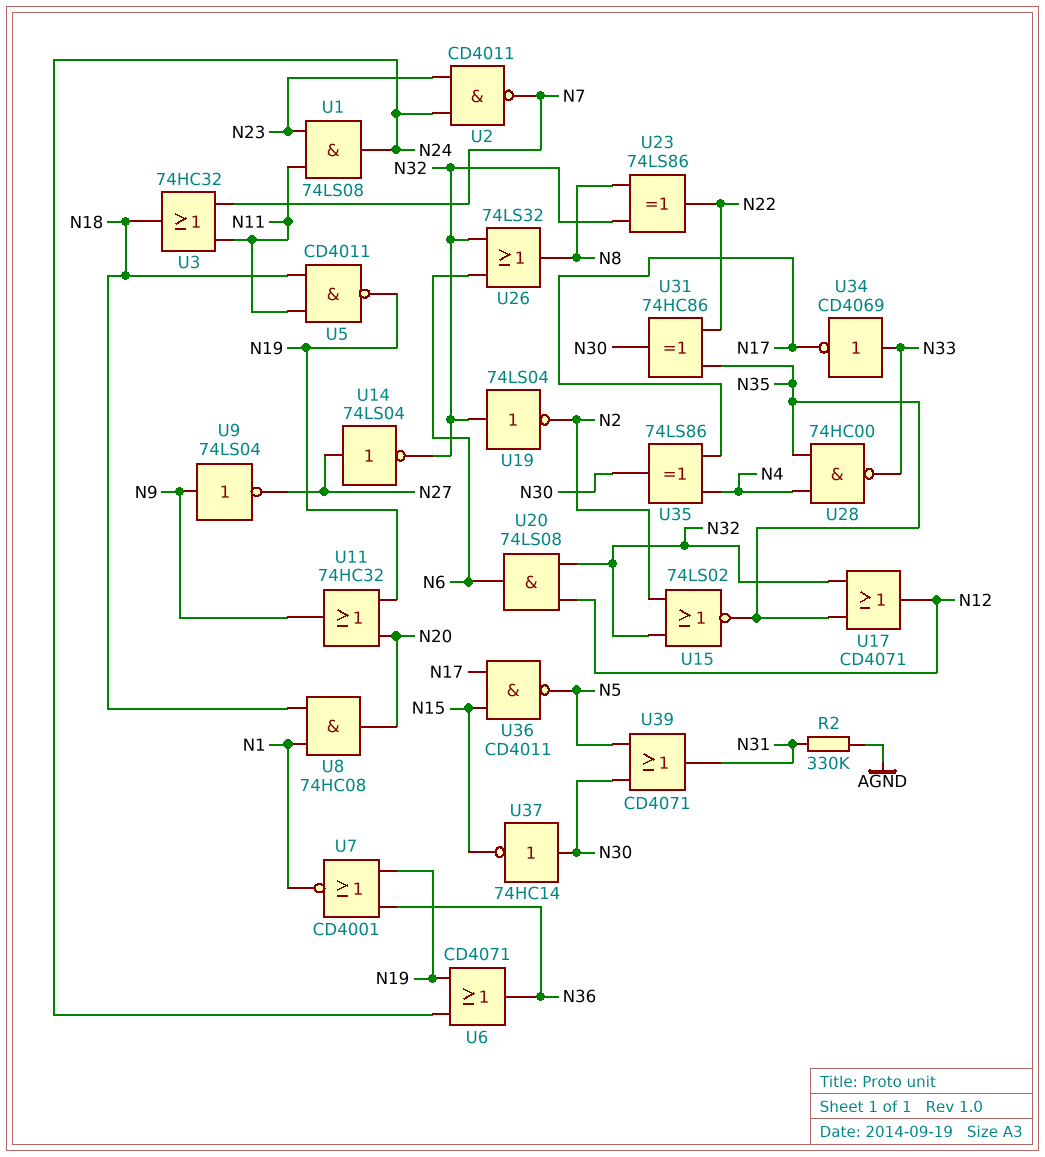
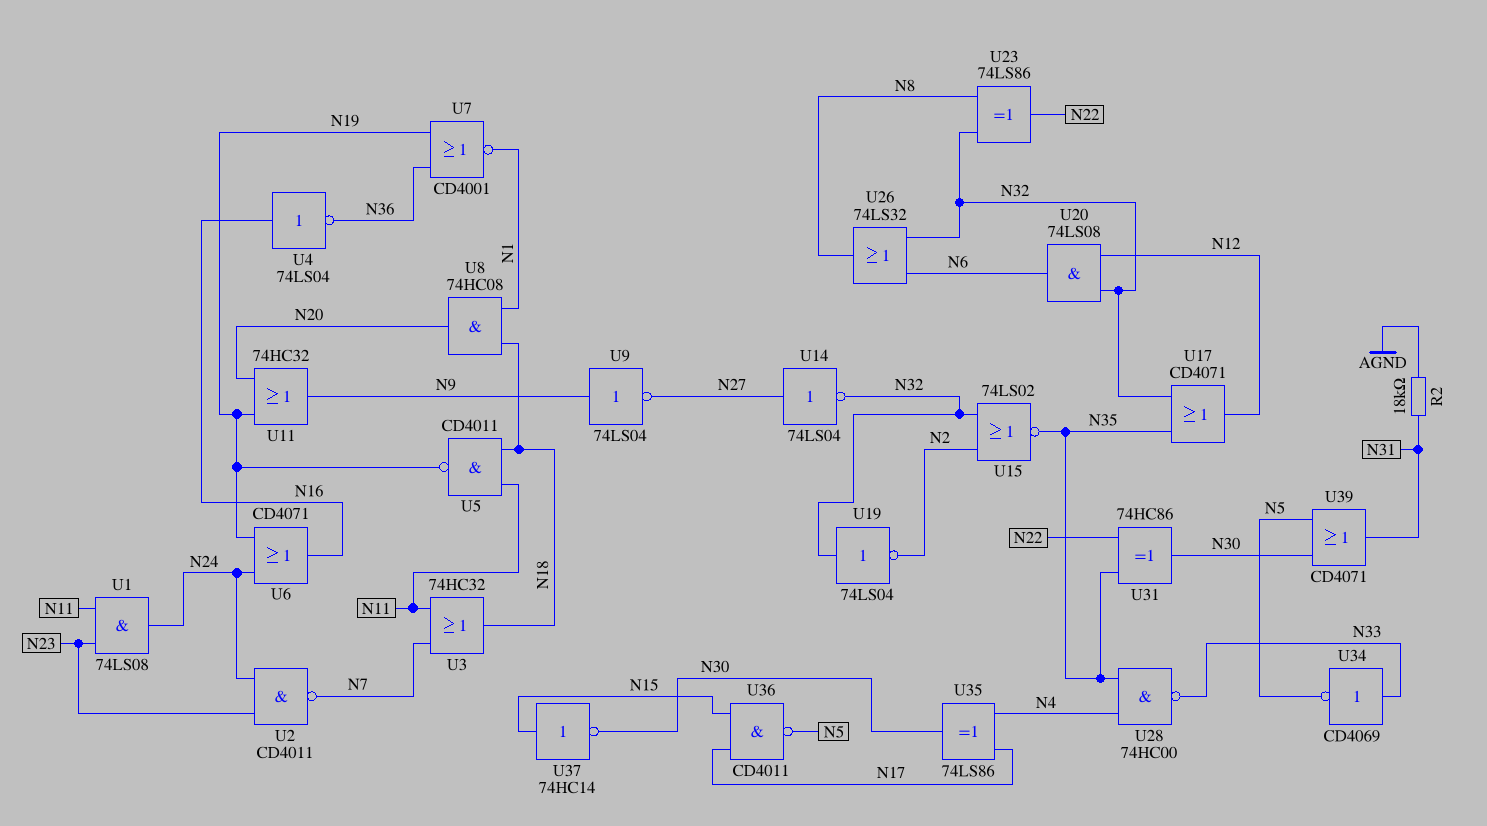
R2: 330k (AGND, N31) -> 18k (AGND, N31)
U4: none -> NOT 74LS04 (in N16, out N36)
U6: OR CD4071 (in N19, in N24, out N36) -> OR CD4071 (in N19, in N24, out N16)
U34: NOT CD4069 (in N33, out N17) -> NOT CD4069 (in N33, out N5)
U37: NOT 74HC14 (in N30, out N15) -> NOT 74HC14 (in N15, out N30)

